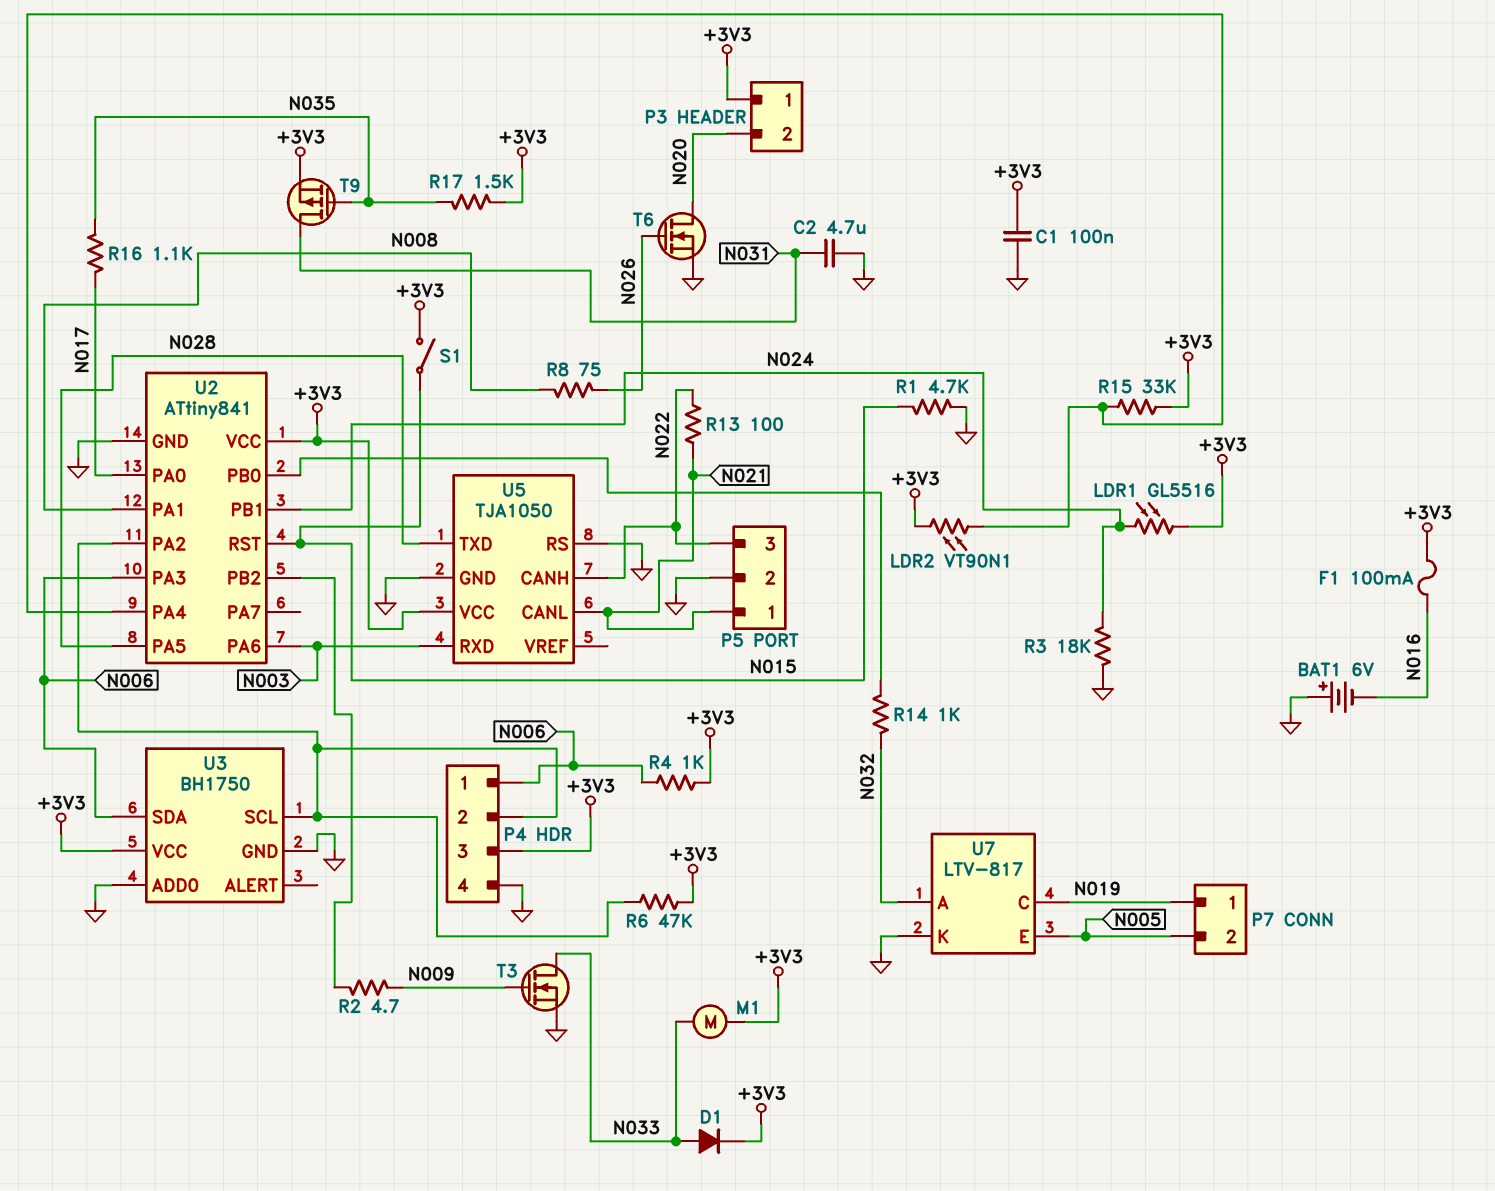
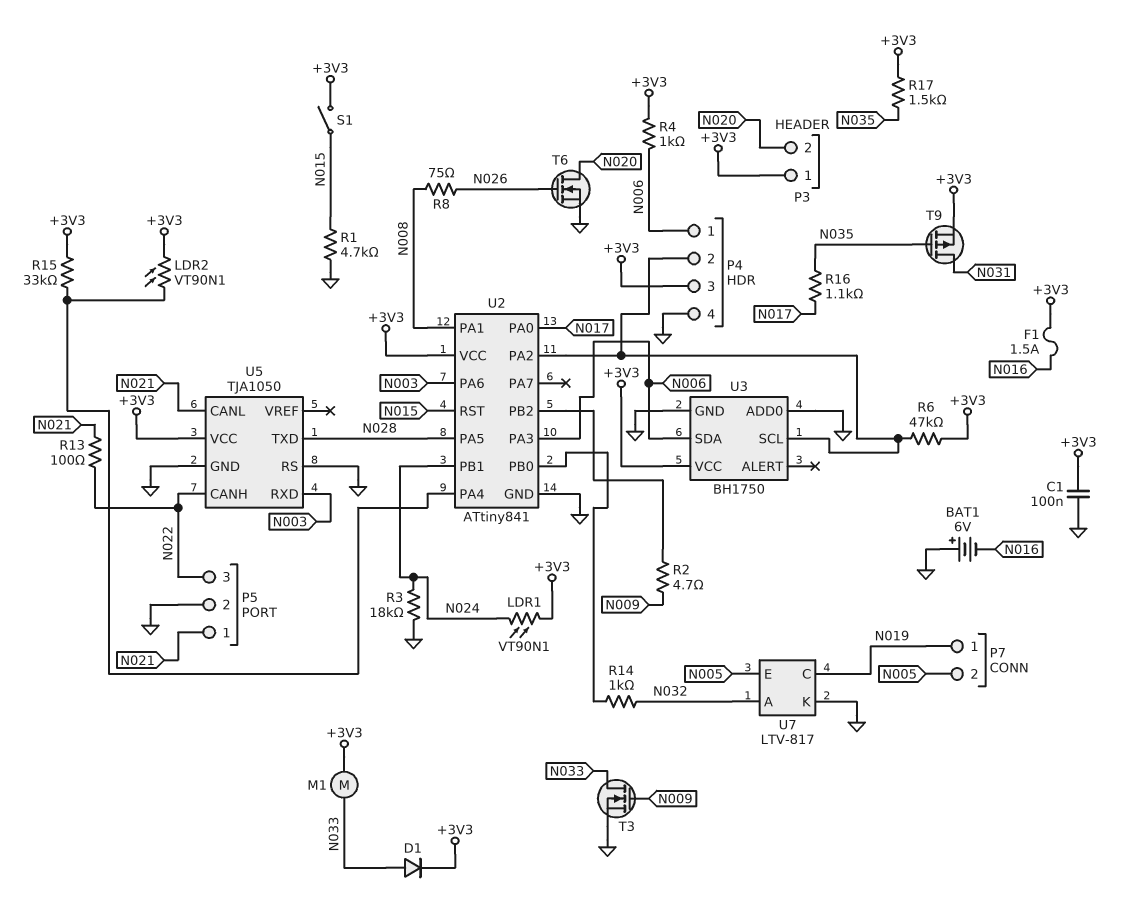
C2: 4.7uF (GND, N031) -> none
F1: 100mA (+3V3, N016) -> 1.5A (+3V3, N016)
LDR1: GL5516 (+3V3, N024) -> VT90N1 (+3V3, N024)

